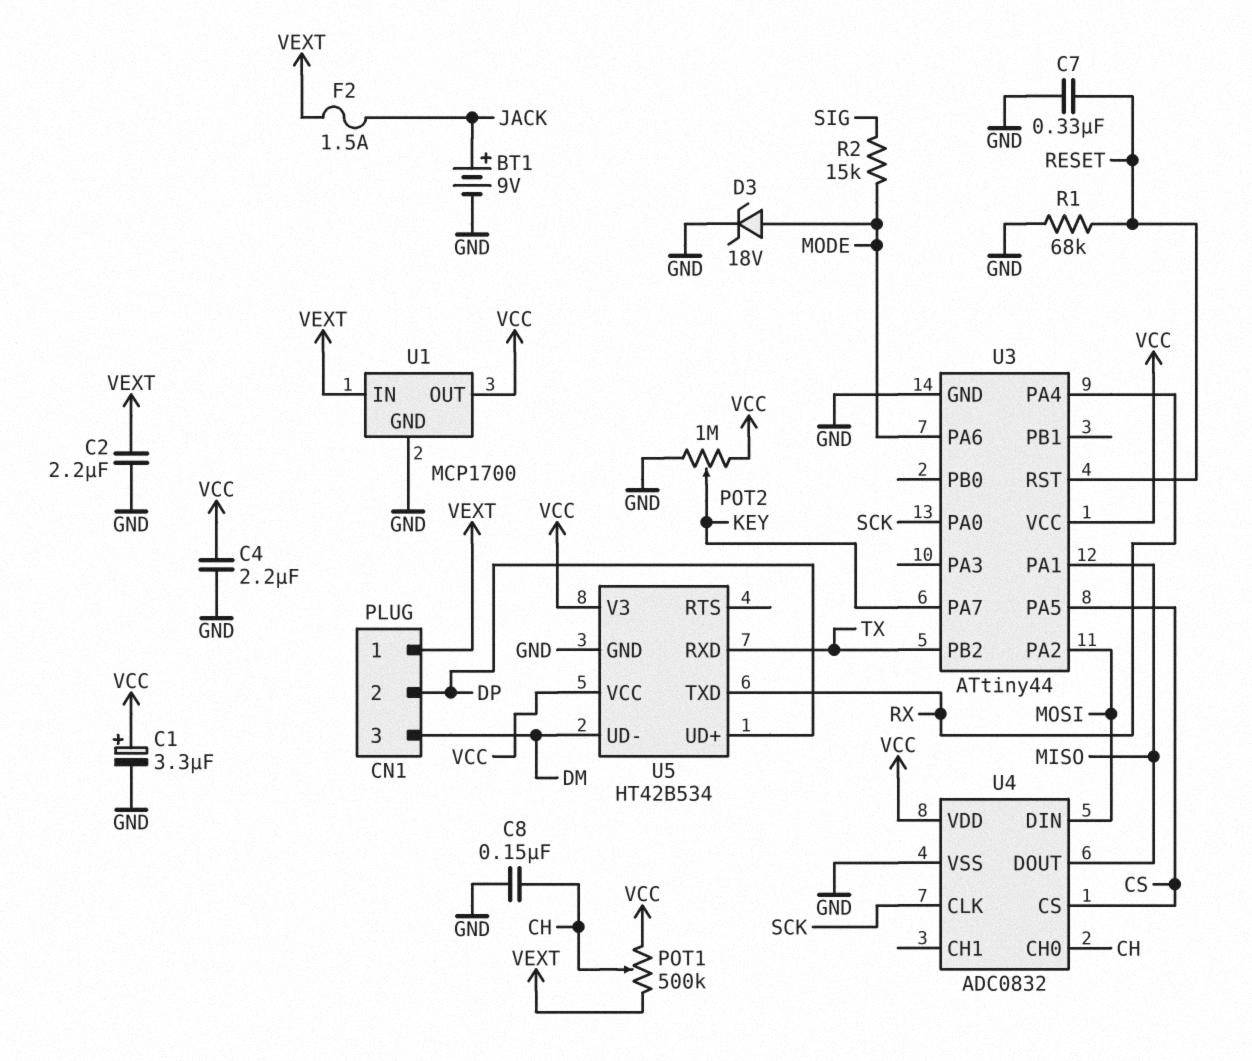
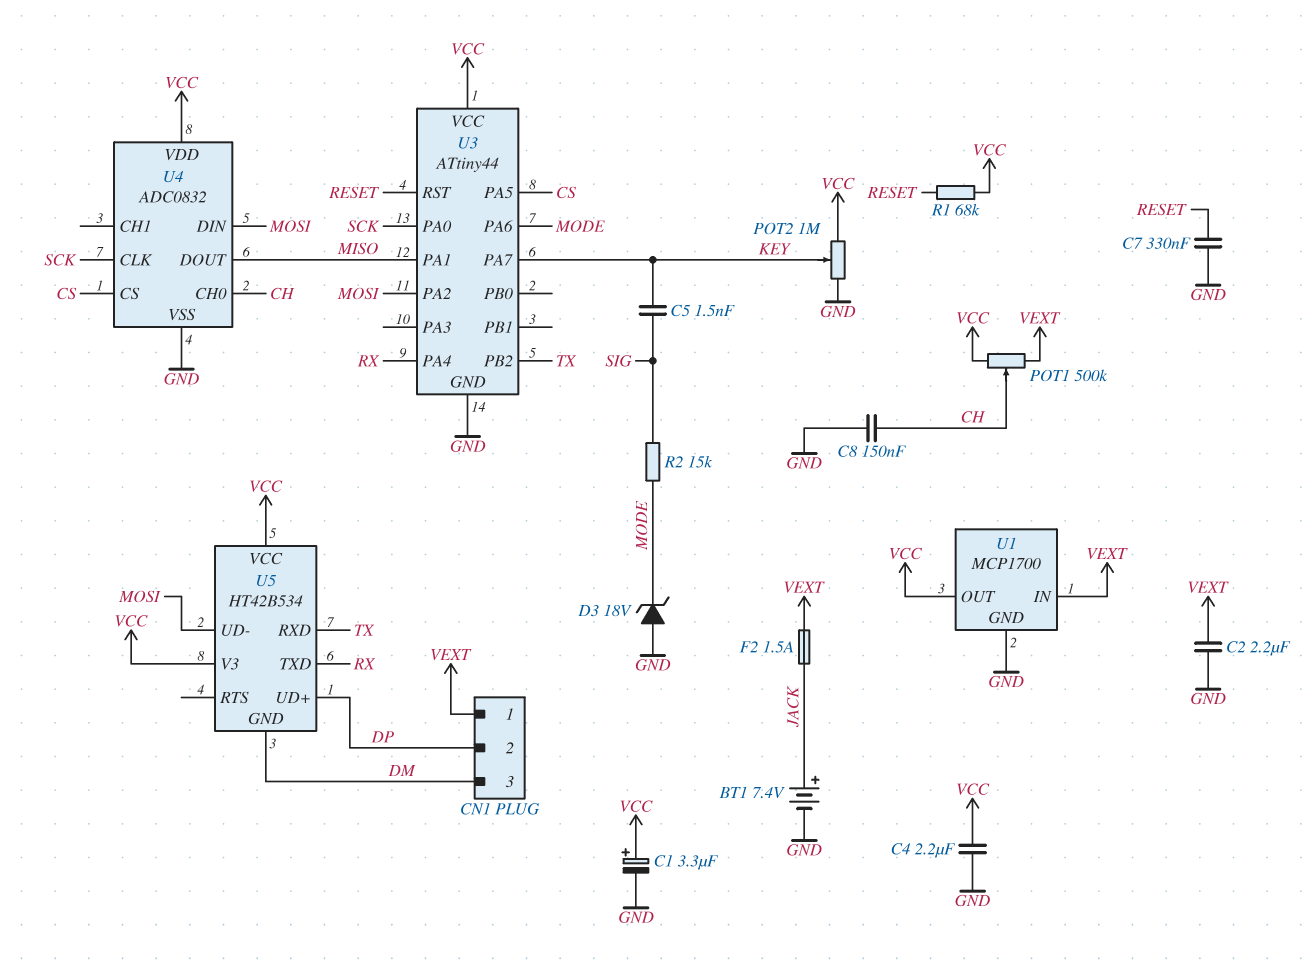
BT1: 9V (plus JACK, minus GND) -> 7.4V (plus JACK, minus GND)
C5: none -> 1.5nF (KEY, SIG)
D3: zener 18V (A MODE, K GND) -> zener 18V (A GND, K MODE)
R1: 68k (GND, RESET) -> 68k (RESET, VCC)
U5 pin GND: GND -> DM
U5 pin UD-: DM -> MOSI

